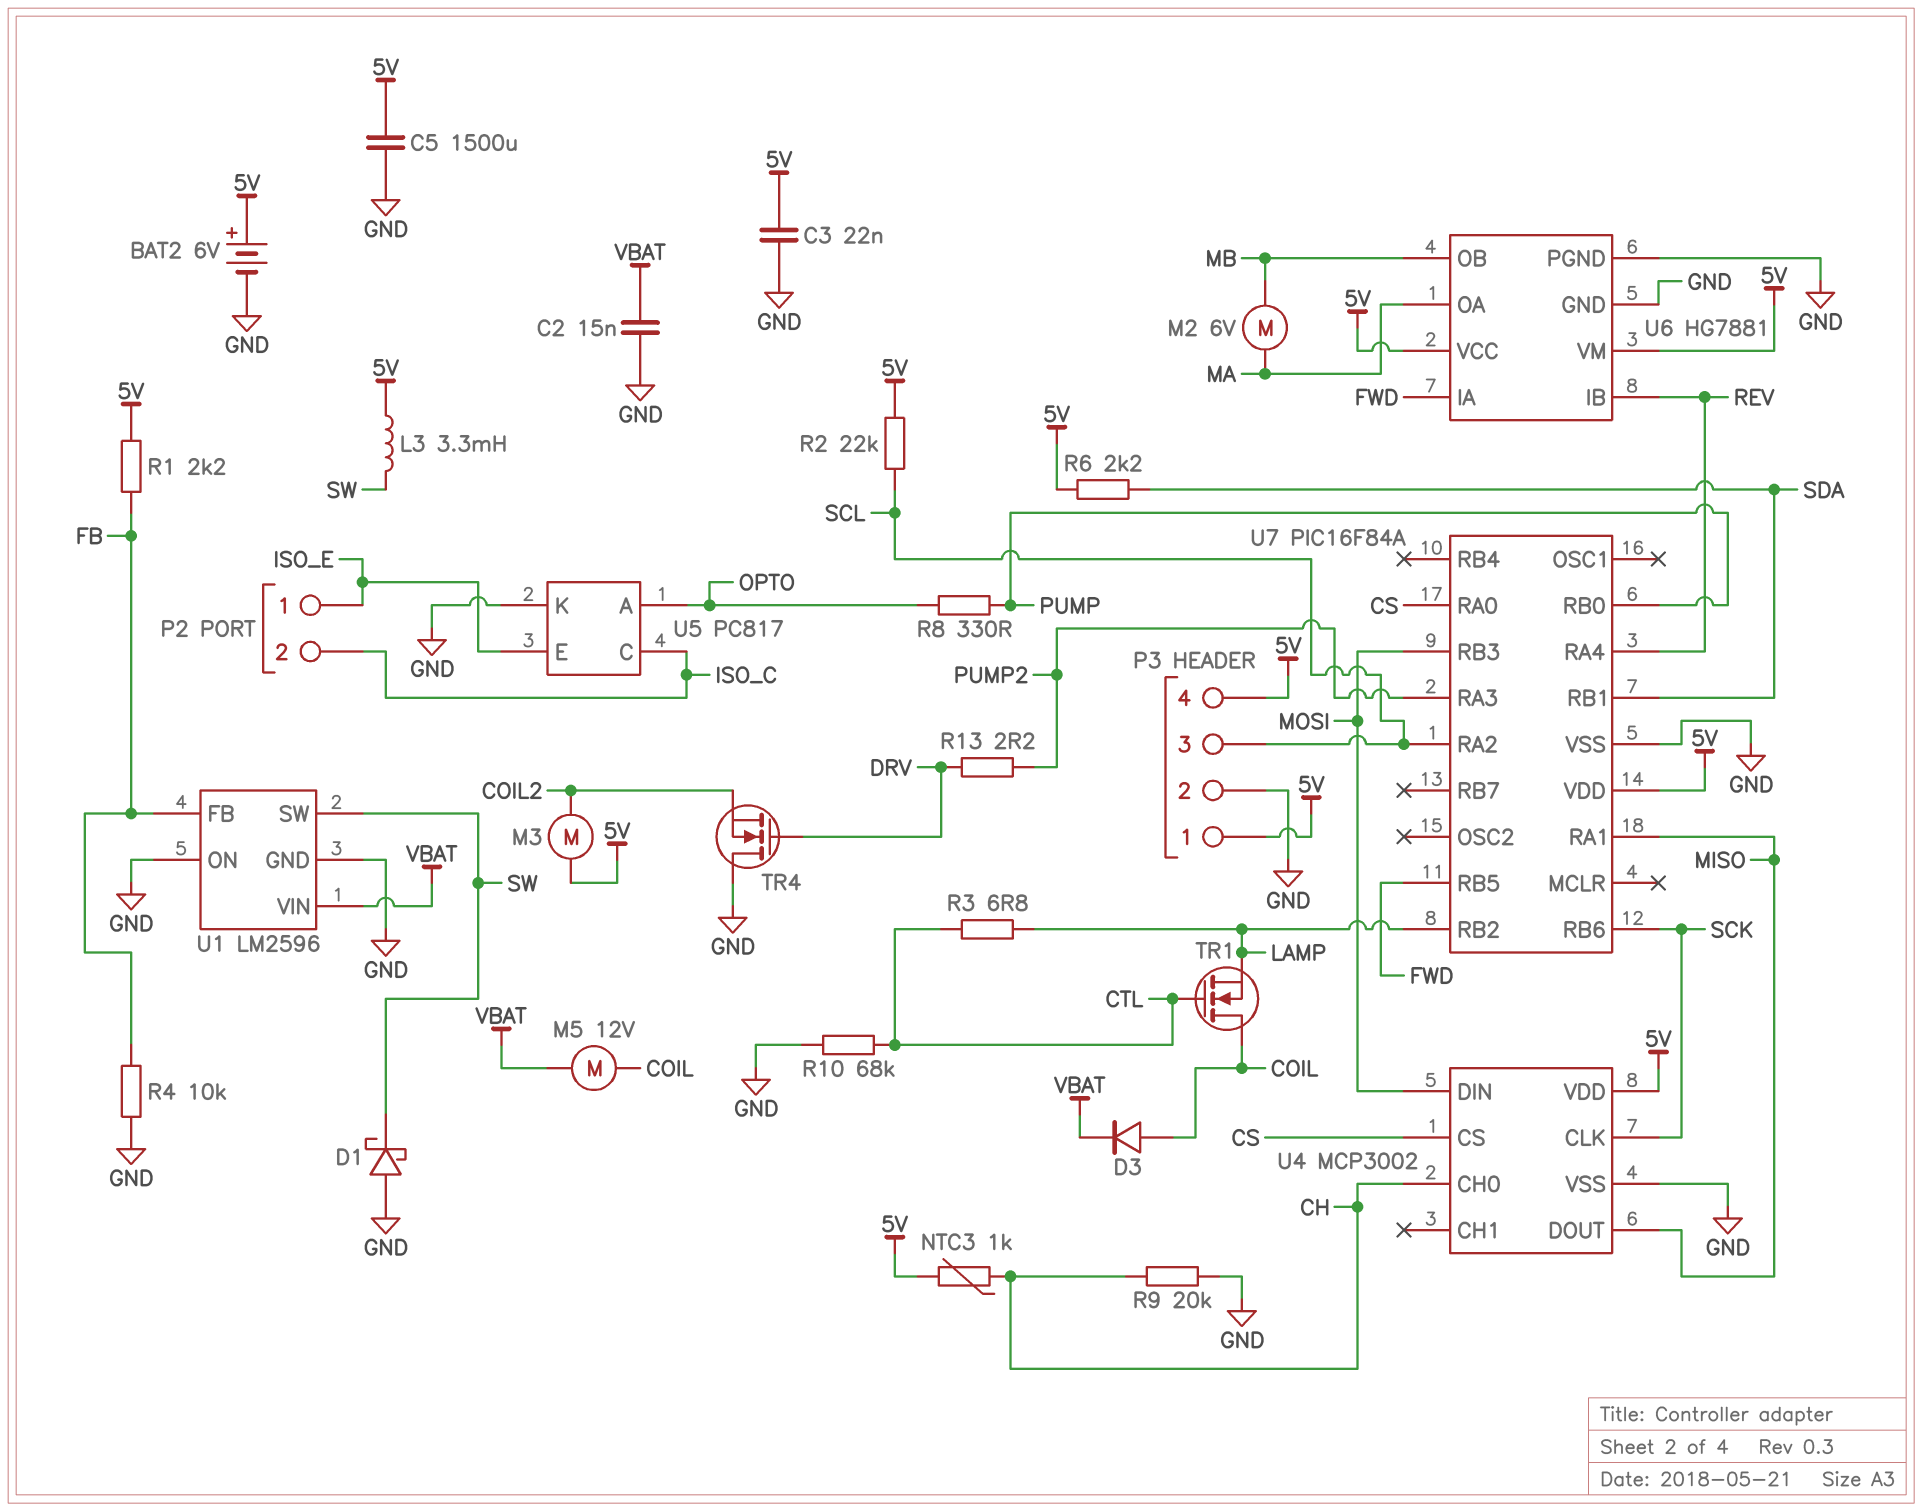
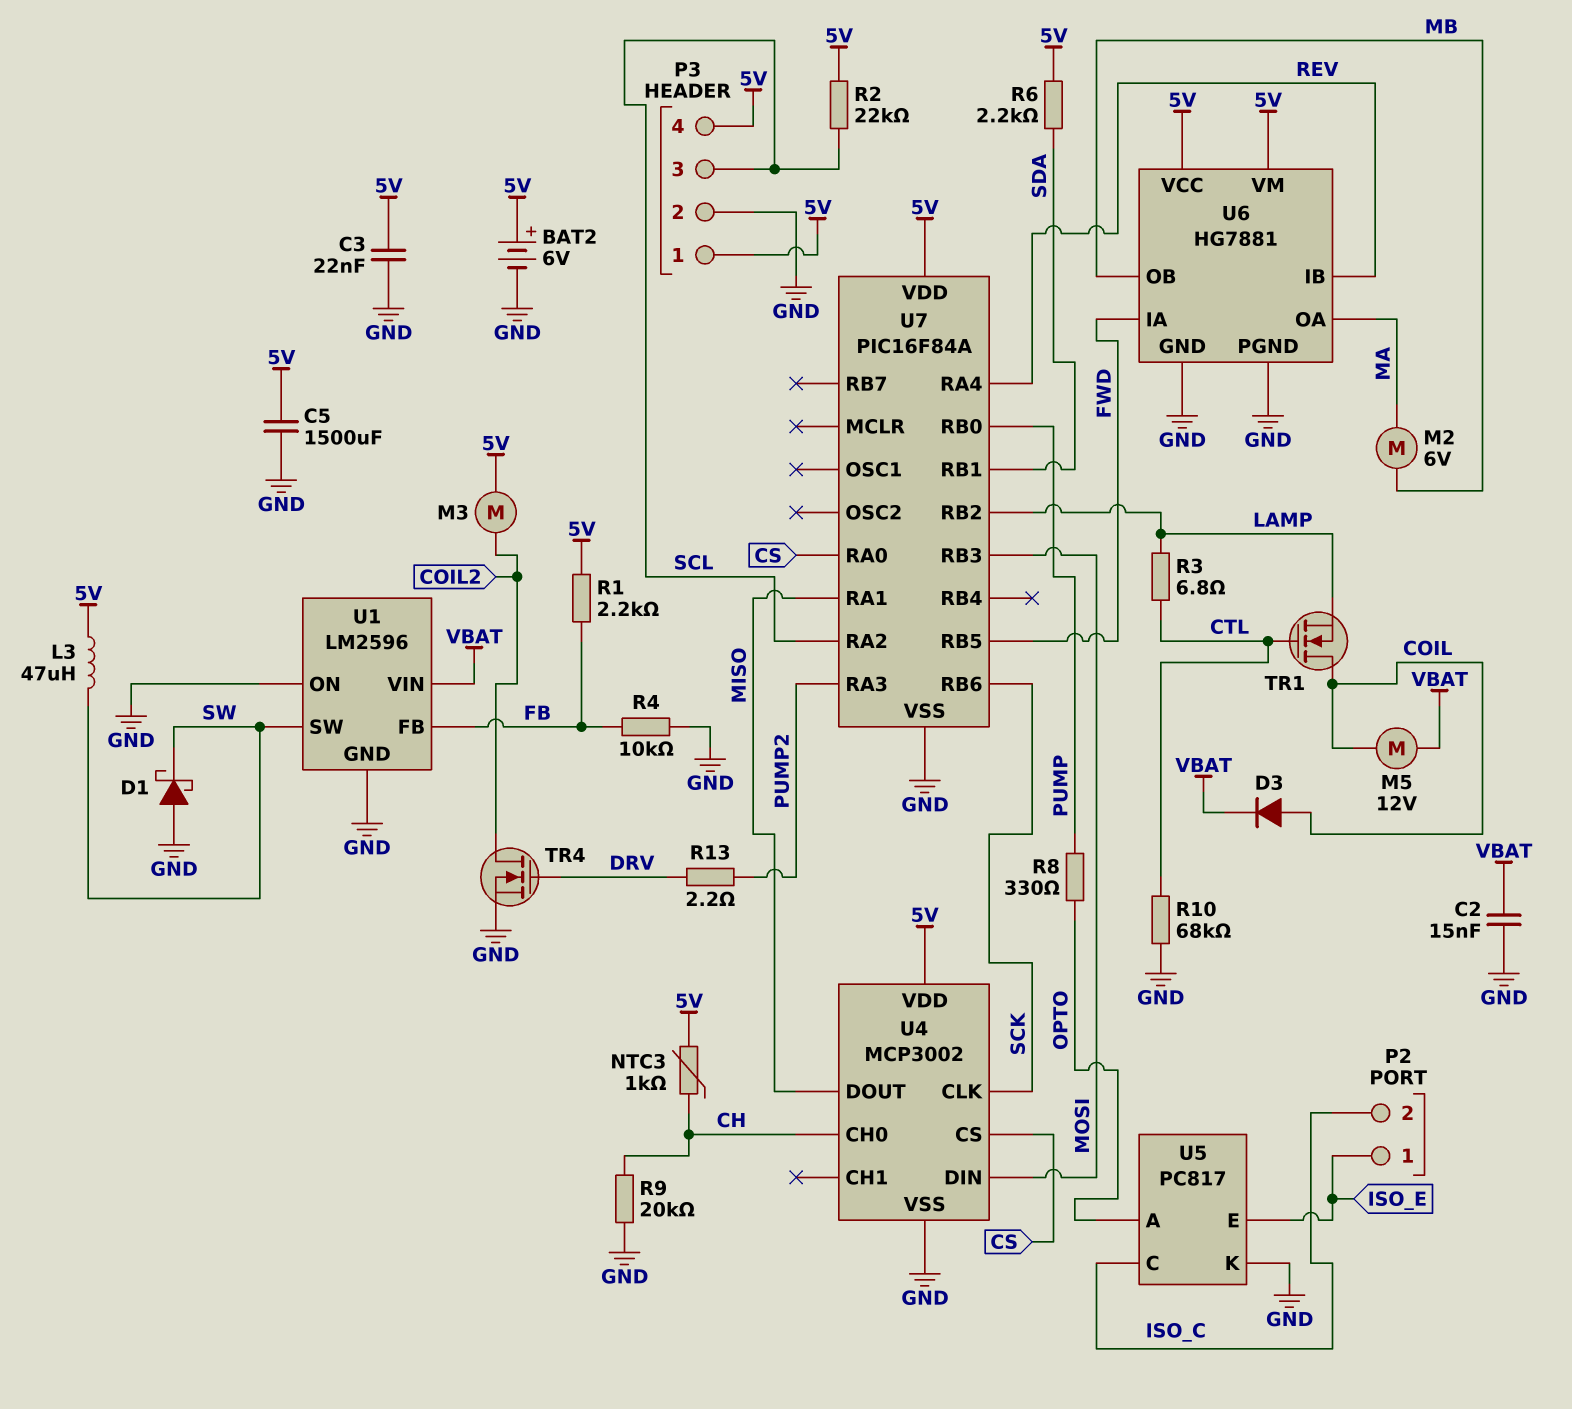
L3: 3.3mH (5V, SW) -> 47uH (5V, SW)
TR4: NMOS (G DRV, D GND, S COIL2) -> NMOS (G DRV, D COIL2, S GND)

